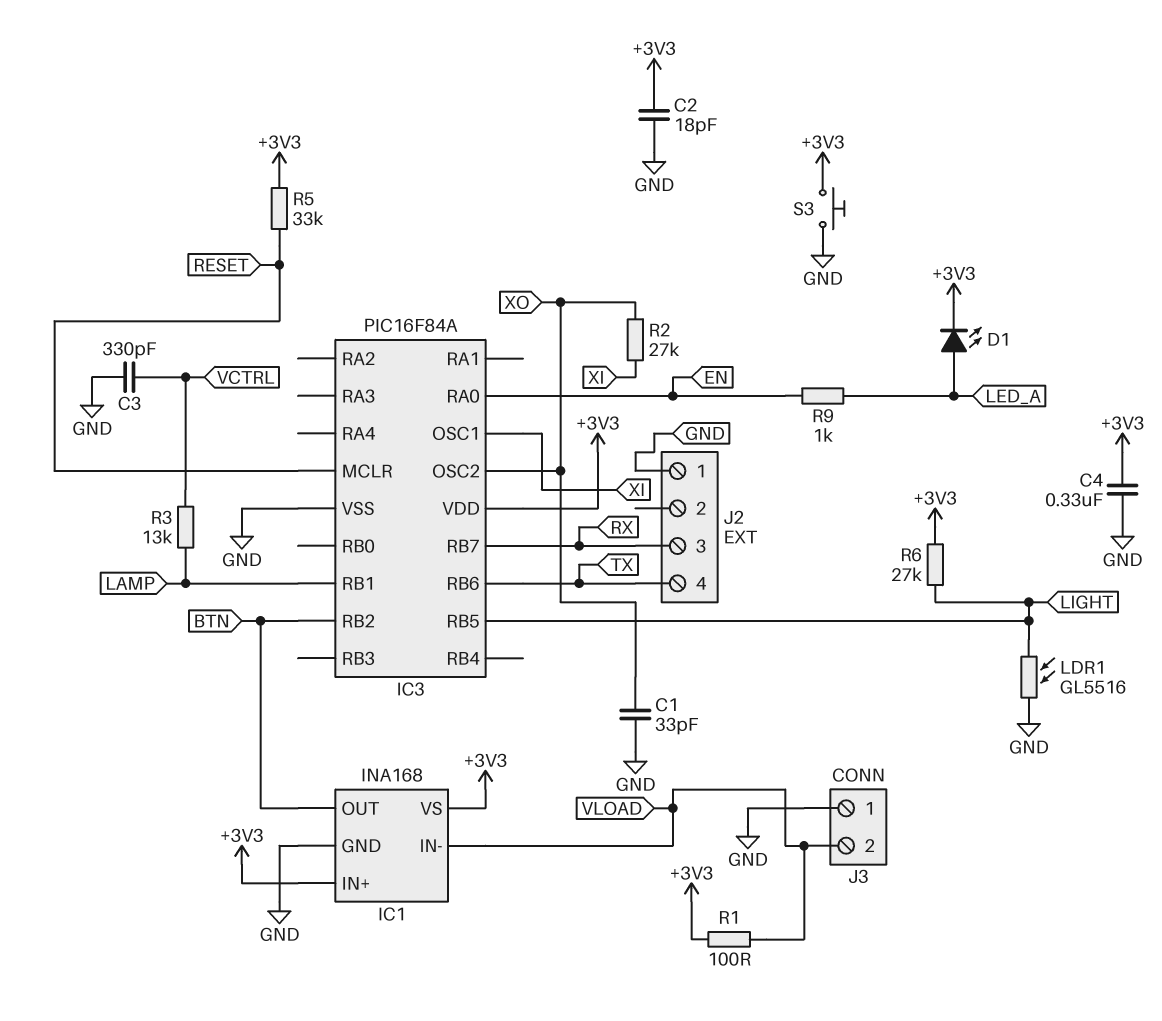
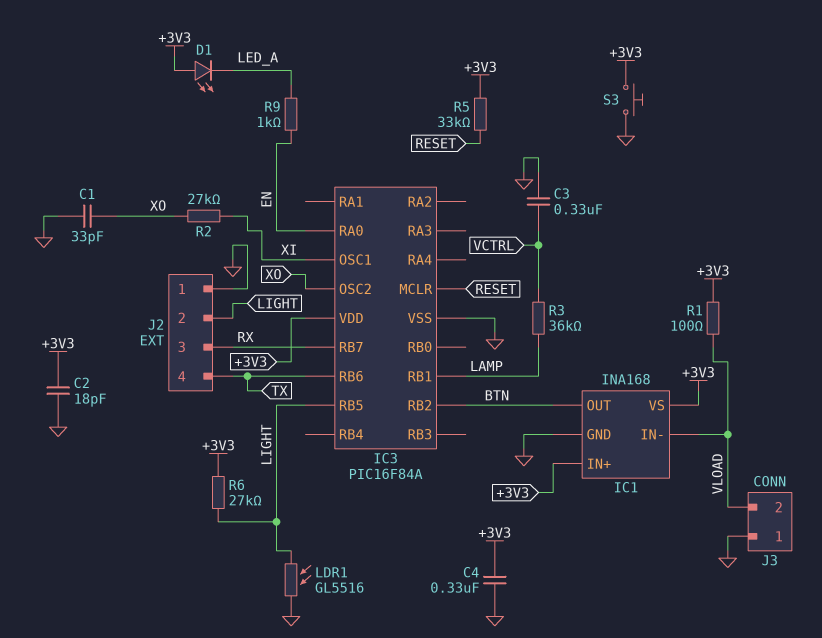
C3: 330pF (GND, VCTRL) -> 330nF (GND, VCTRL)
D1: LED (A LED_A, K +3V3) -> LED (A +3V3, K LED_A)
J2 pin 2: none -> LIGHT
R3: 13k (LAMP, VCTRL) -> 36k (LAMP, VCTRL)

